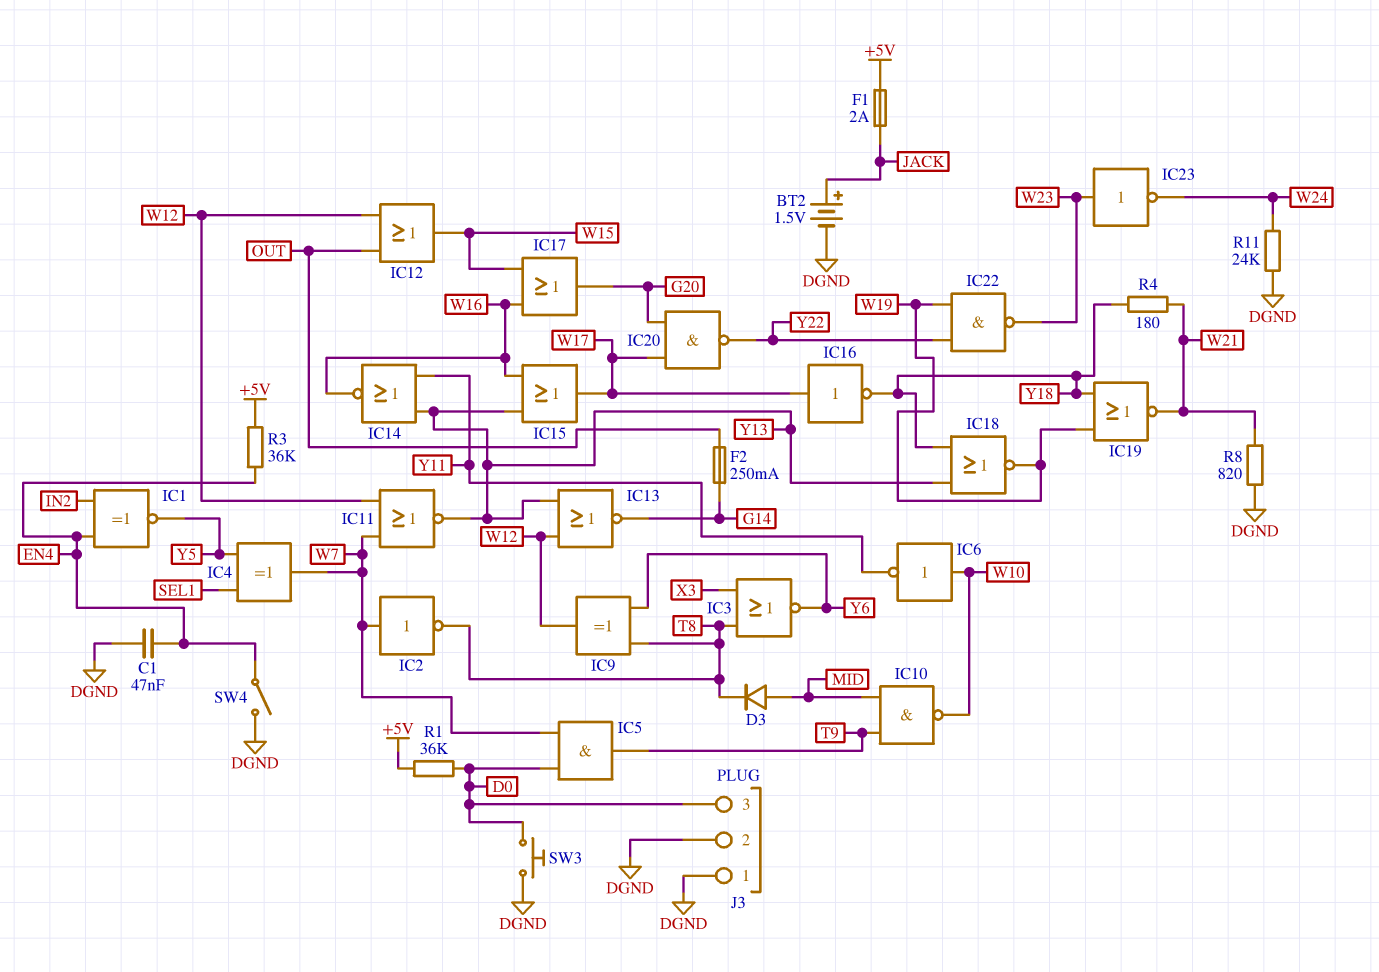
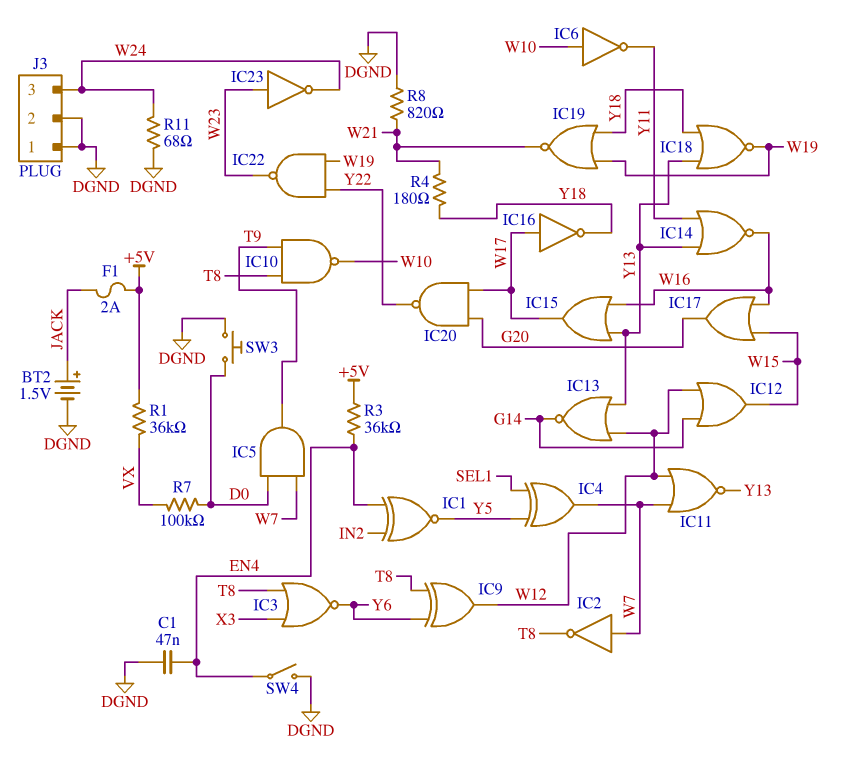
D3: diode (A MID, K T8) -> none
F2: 250mA (G14, OUT) -> none
IC10: NAND (in MID, in T9, out W10) -> NAND (in T8, in T9, out W10)
IC12: OR (in OUT, in W12, out W15) -> OR (in G14, in W12, out W15)
J3 pin 3: D0 -> W24
R1: 36k (+5V, D0) -> 36k (+5V, VX)
R7: none -> 100k (D0, VX)
R11: 24k (DGND, W24) -> 68 (DGND, W24)

